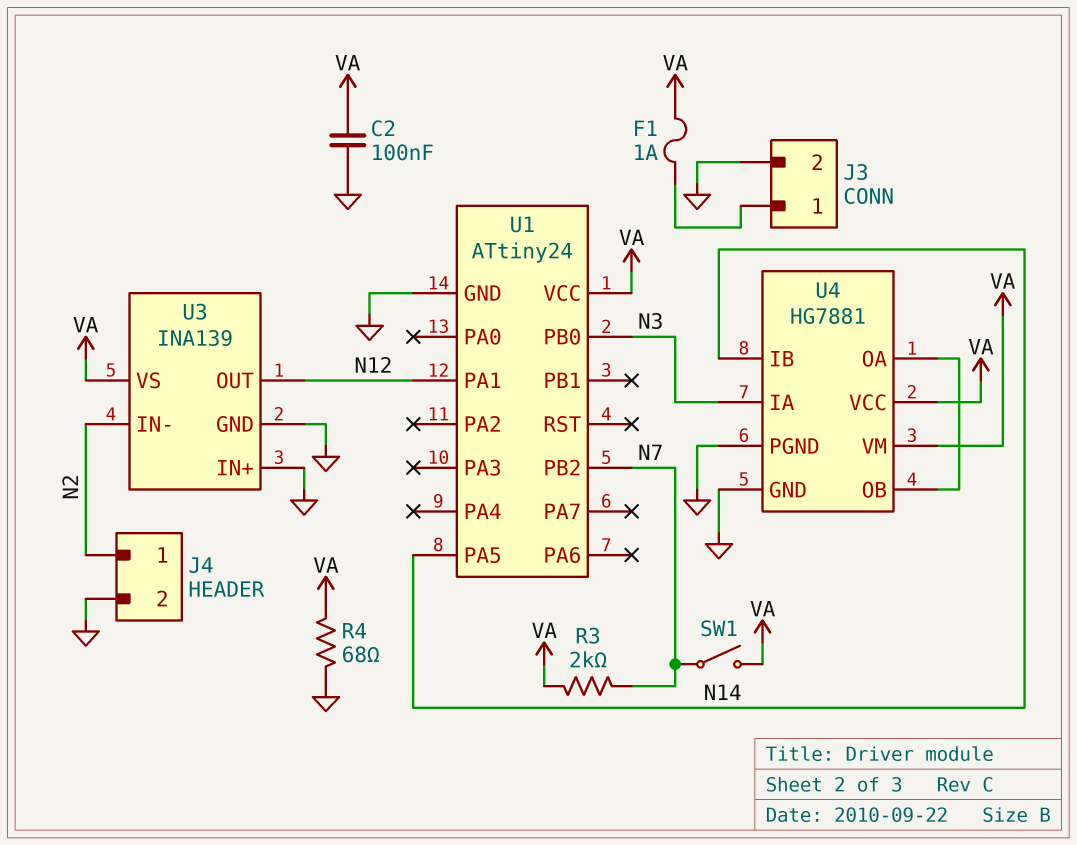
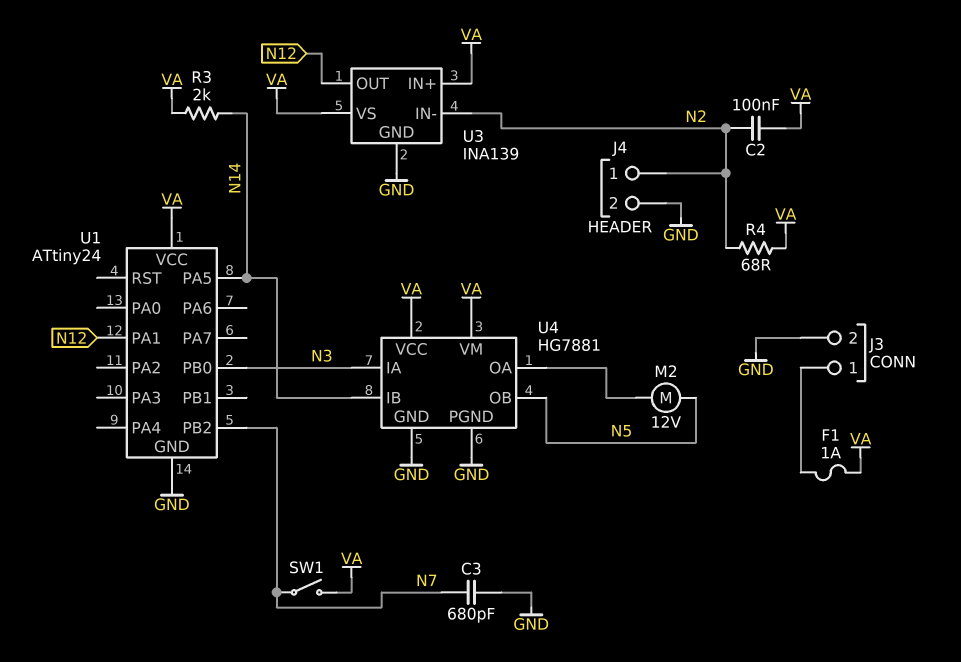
C2: 100nF (GND, VA) -> 100nF (N2, VA)
C3: none -> 680pF (GND, N7)
M2: none -> motor 12V (N5, U4/OA)
R3: 2k (N7, VA) -> 2k (N14, VA)
R4: 68 (GND, VA) -> 68 (N2, VA)
U3 pin IN+: GND -> VA
U4 pin OB: U4/OA -> N5

